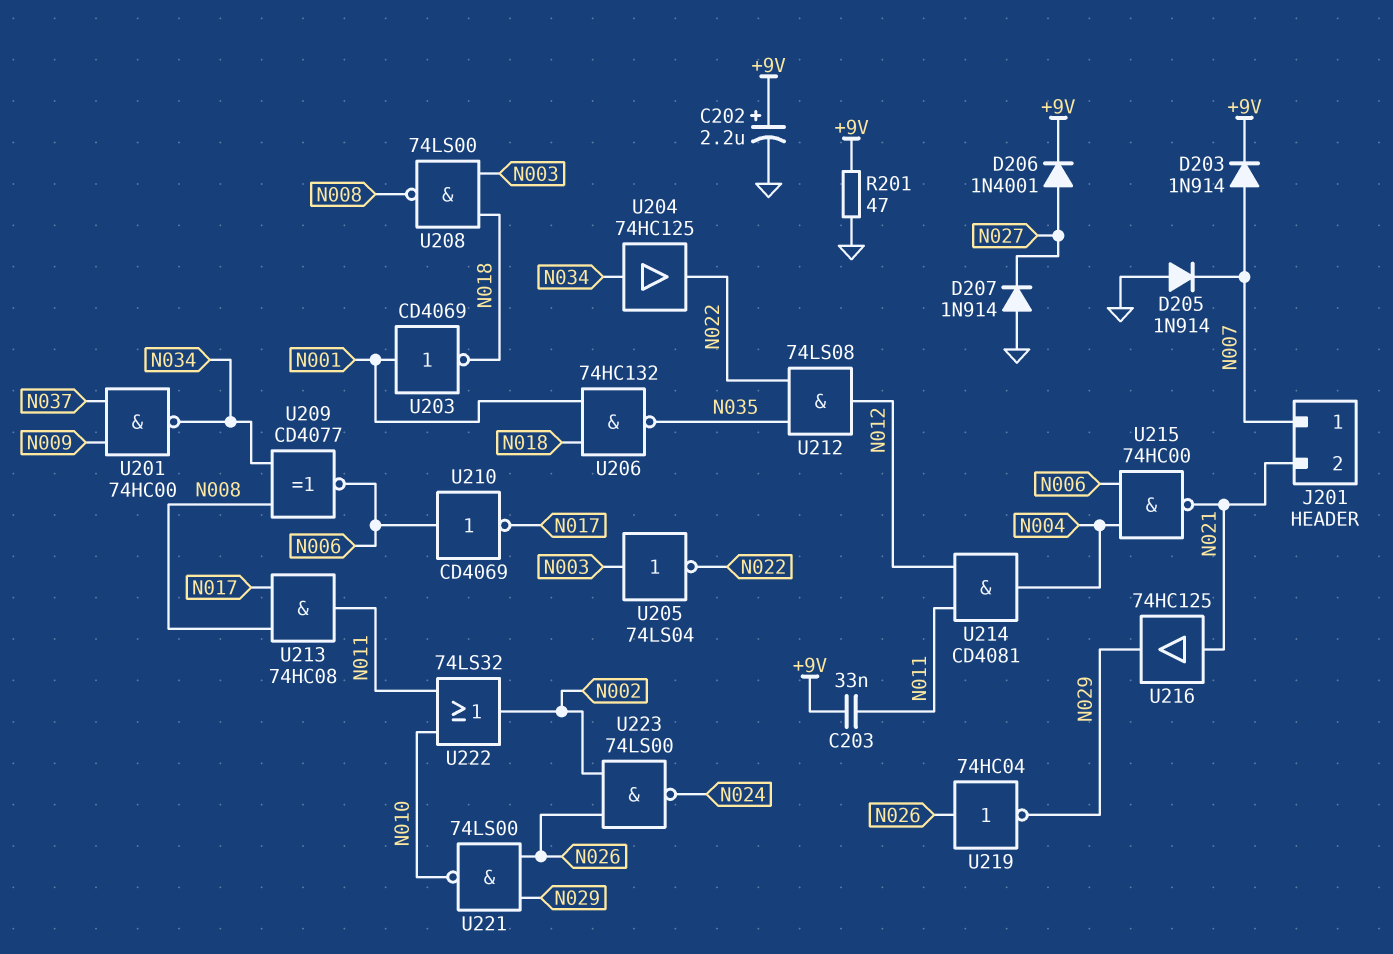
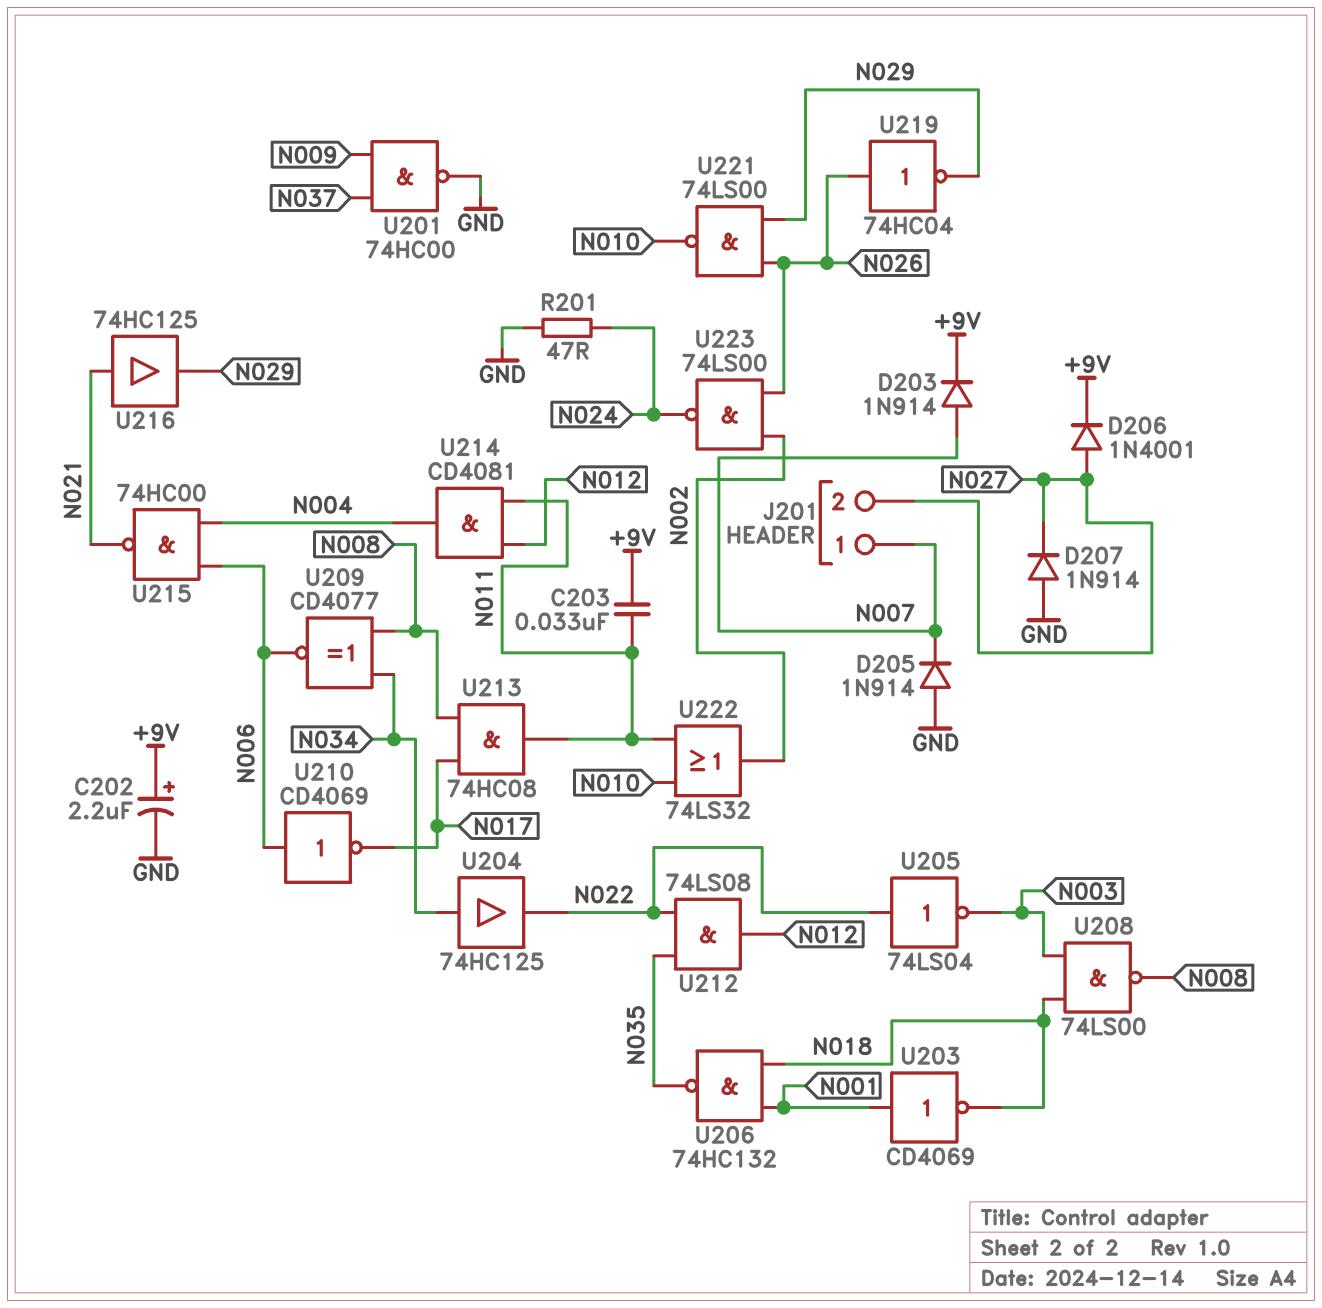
J201 pin 2: N021 -> N027
R201: 47 (+9V, GND) -> 47 (GND, N024)
U201: NAND 74HC00 (in N009, in N037, out N034) -> NAND 74HC00 (in N009, in N037, out GND)
U205: NOT 74LS04 (in N003, out N022) -> NOT 74LS04 (in N022, out N003)

